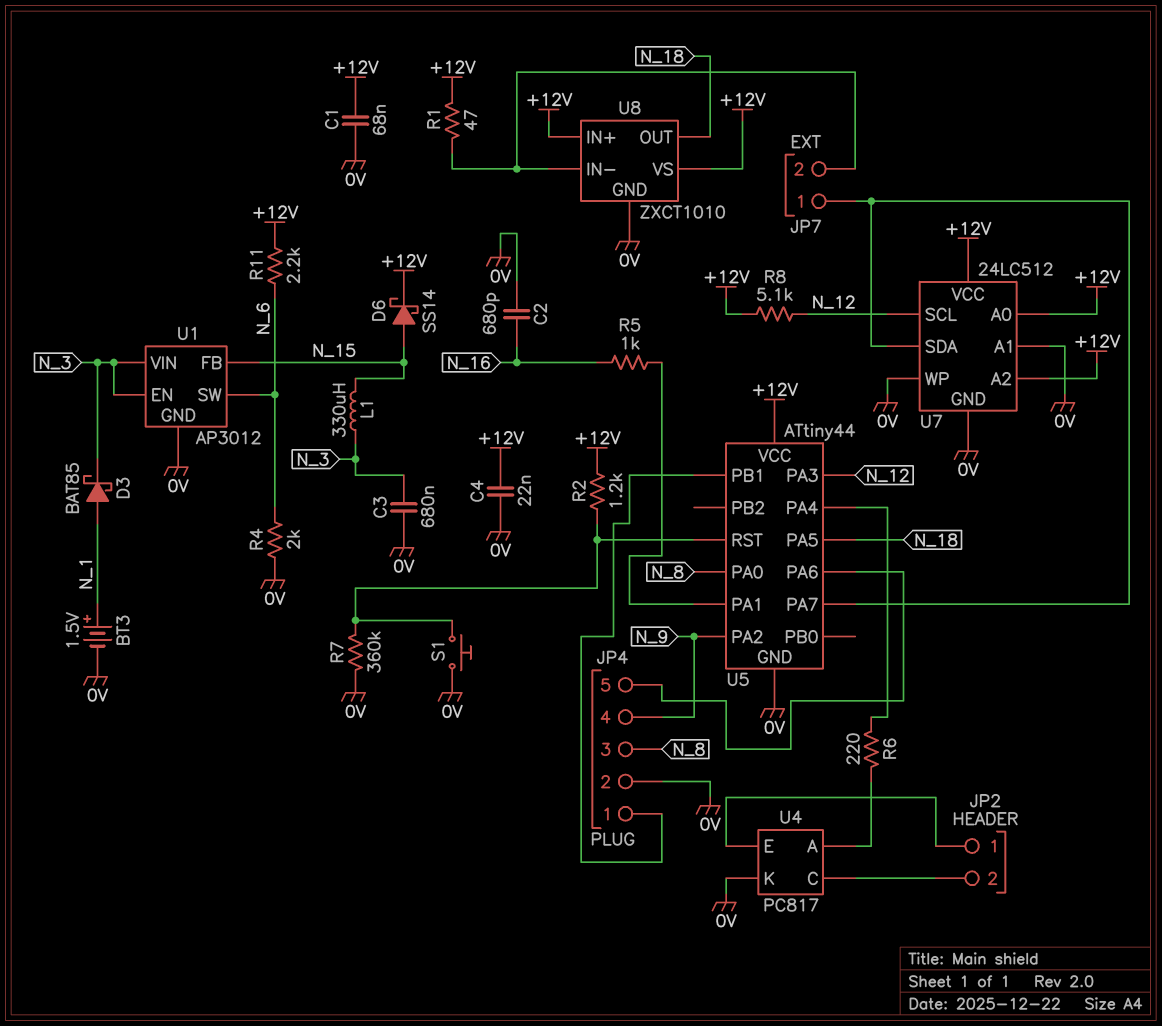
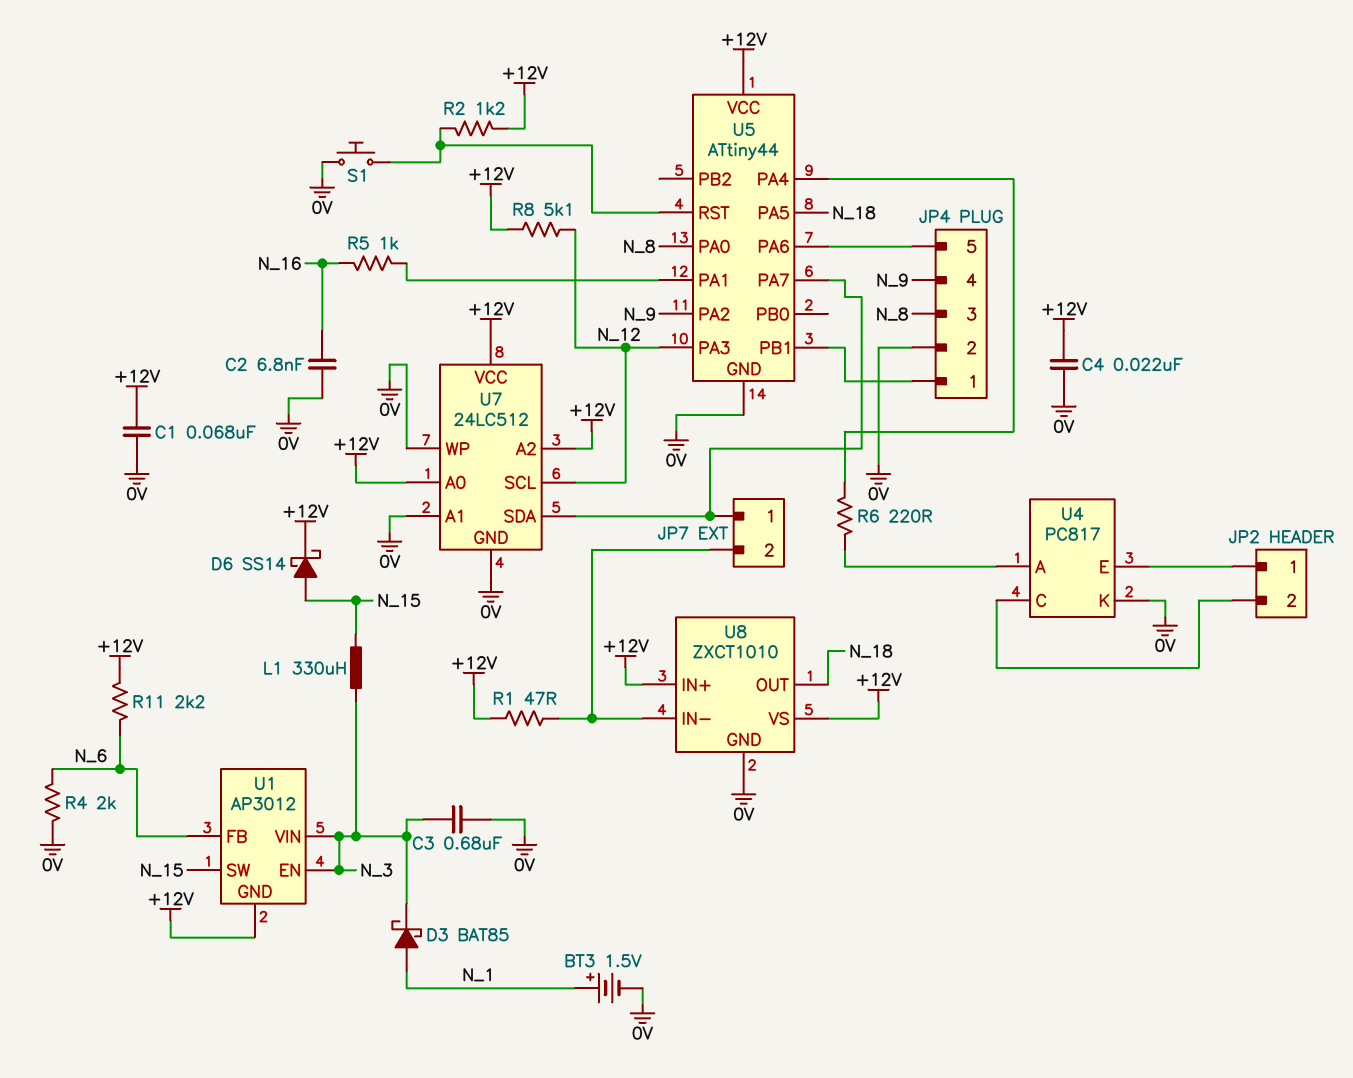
C2: 680pF (0V, N_16) -> 6.8nF (0V, N_16)
R7: 360k (0V, U5/RST) -> none
U1 pin FB: N_15 -> N_6
U1 pin GND: 0V -> +12V
U1 pin SW: N_6 -> N_15

